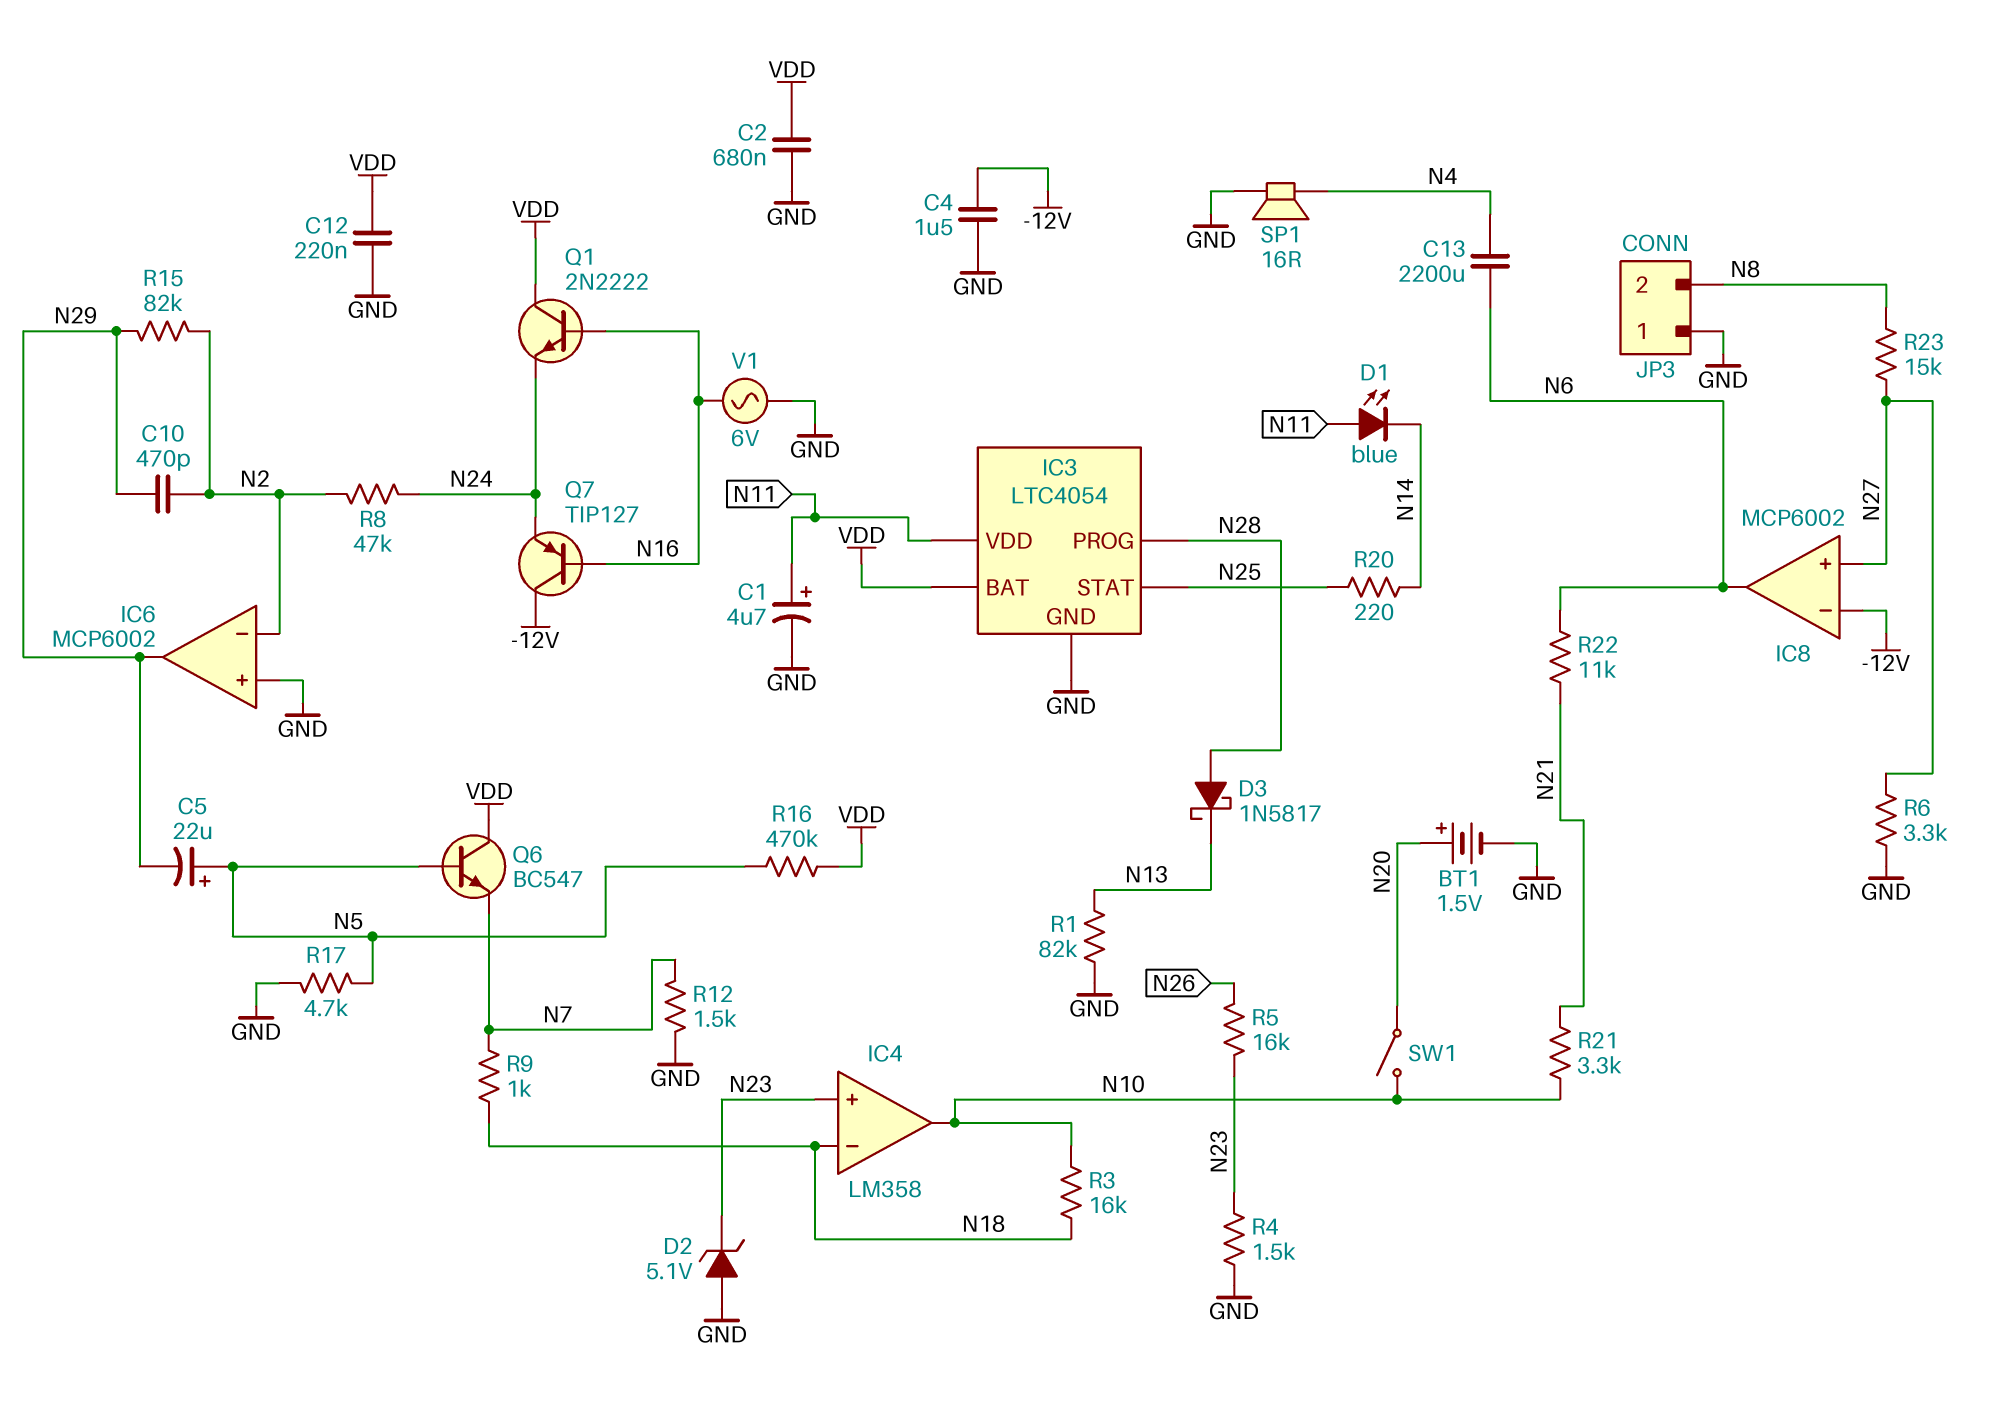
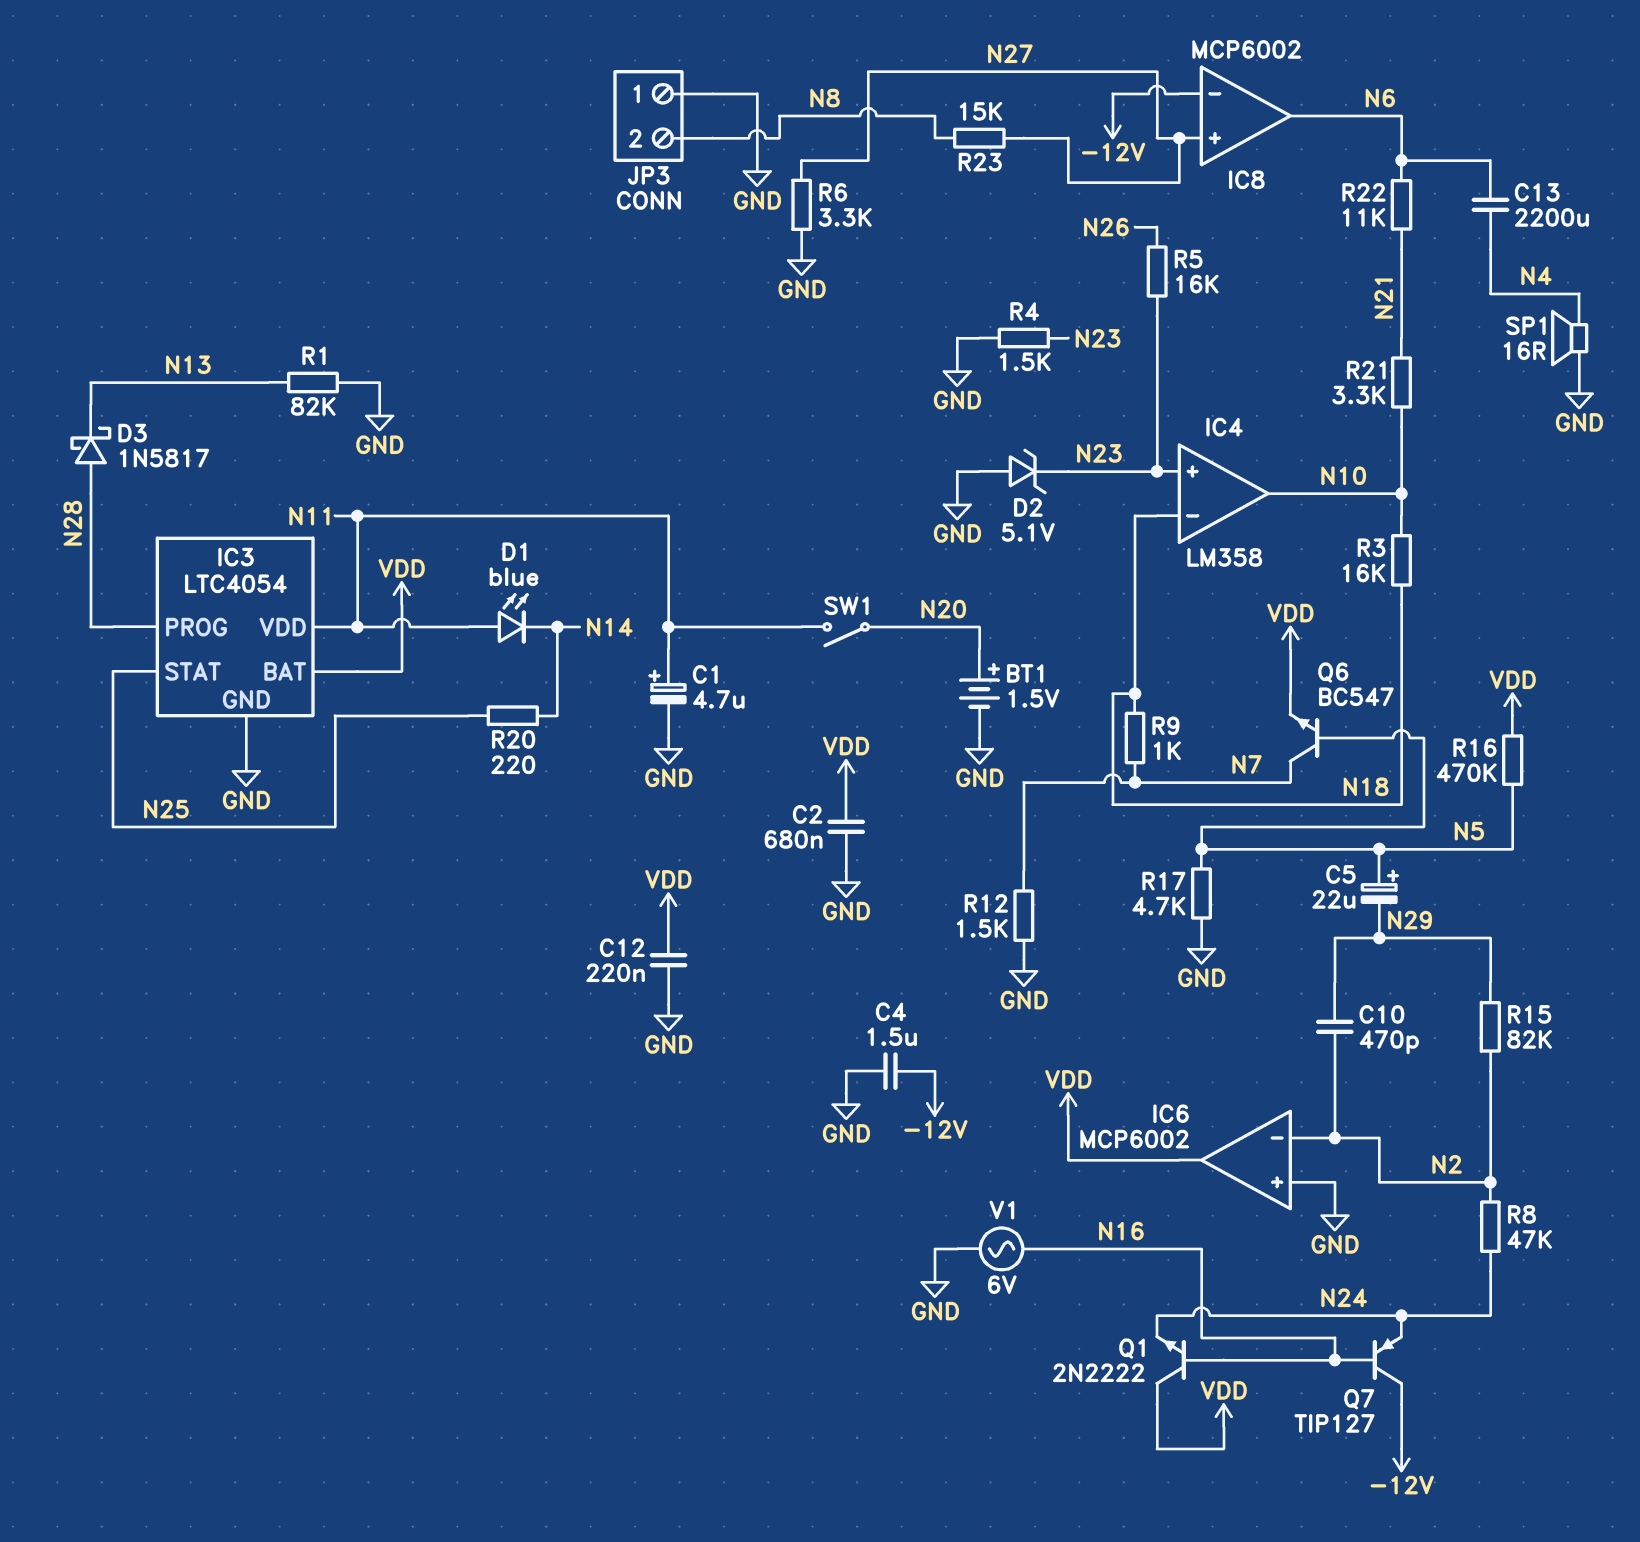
IC6 pin out: N29 -> VDD
Q6: NPN BC547 (B N5, C VDD, E N7) -> NPN BC547 (B N5, C N7, E VDD)
SW1: switch (N10, N20) -> switch (N11, N20)

